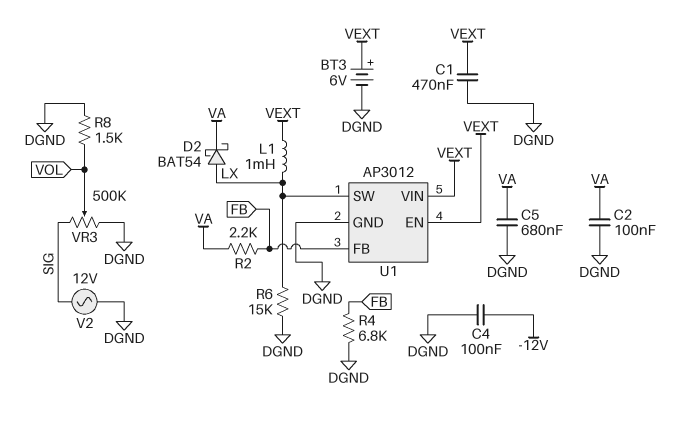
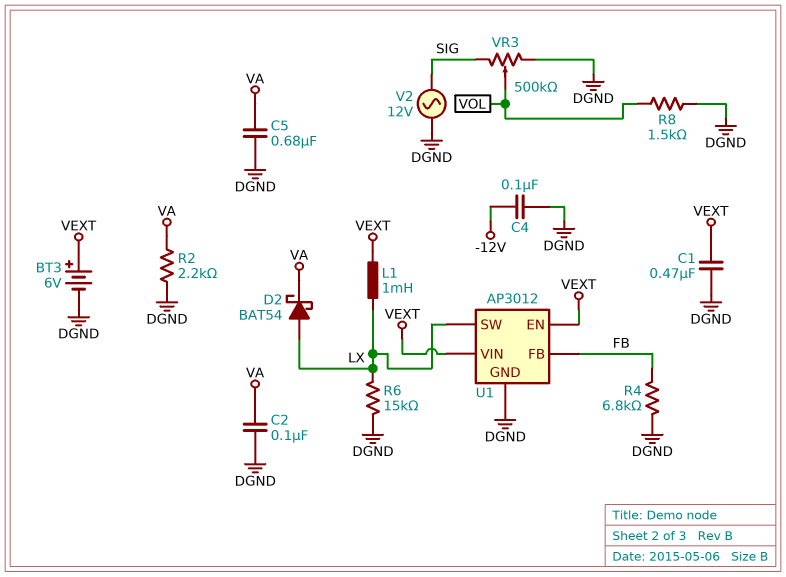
R2: 2.2k (FB, VA) -> 2.2k (DGND, VA)

